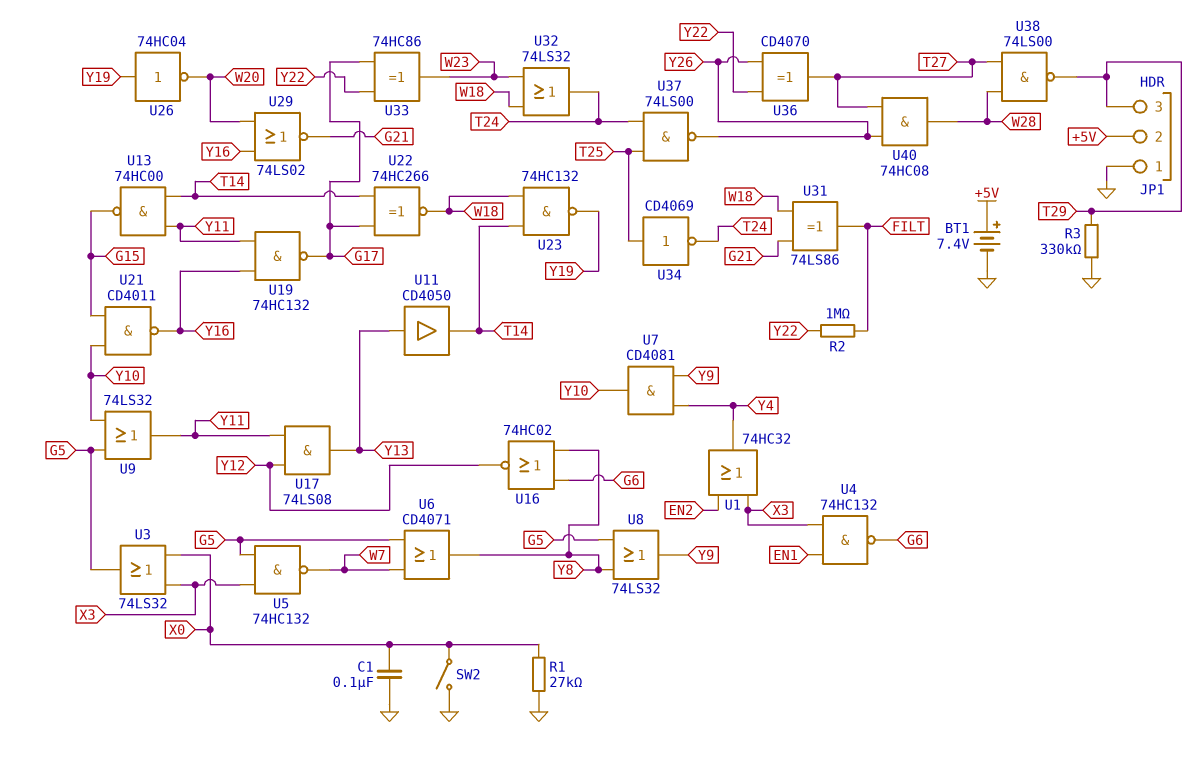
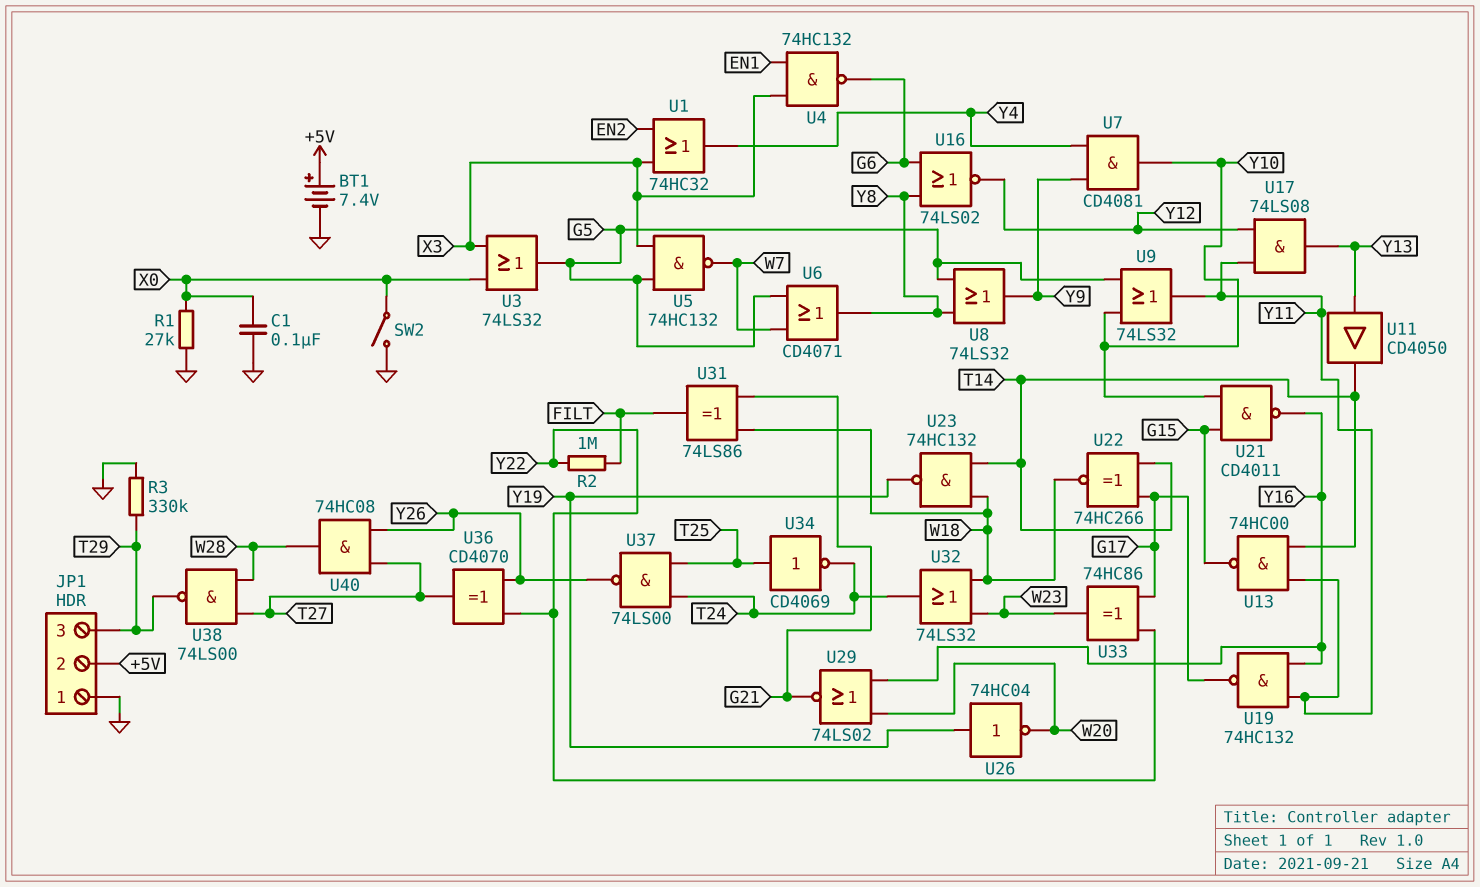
U16: NOR 74HC02 (in G6, in Y8, out Y12) -> NOR 74LS02 (in G6, in Y8, out Y12)

